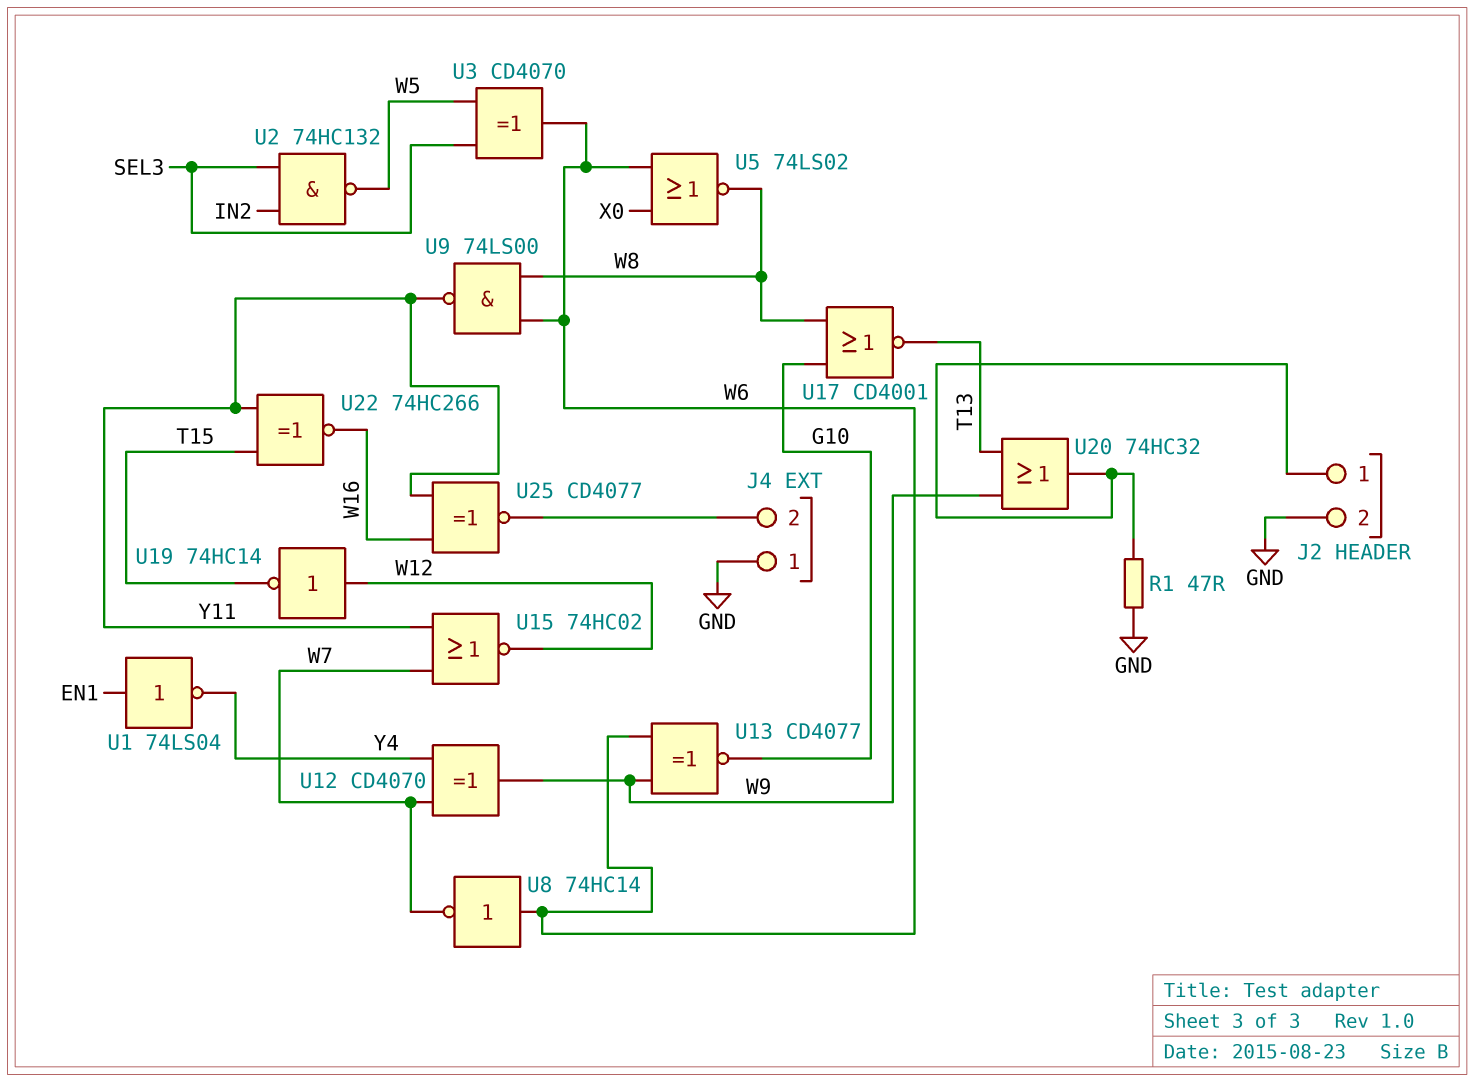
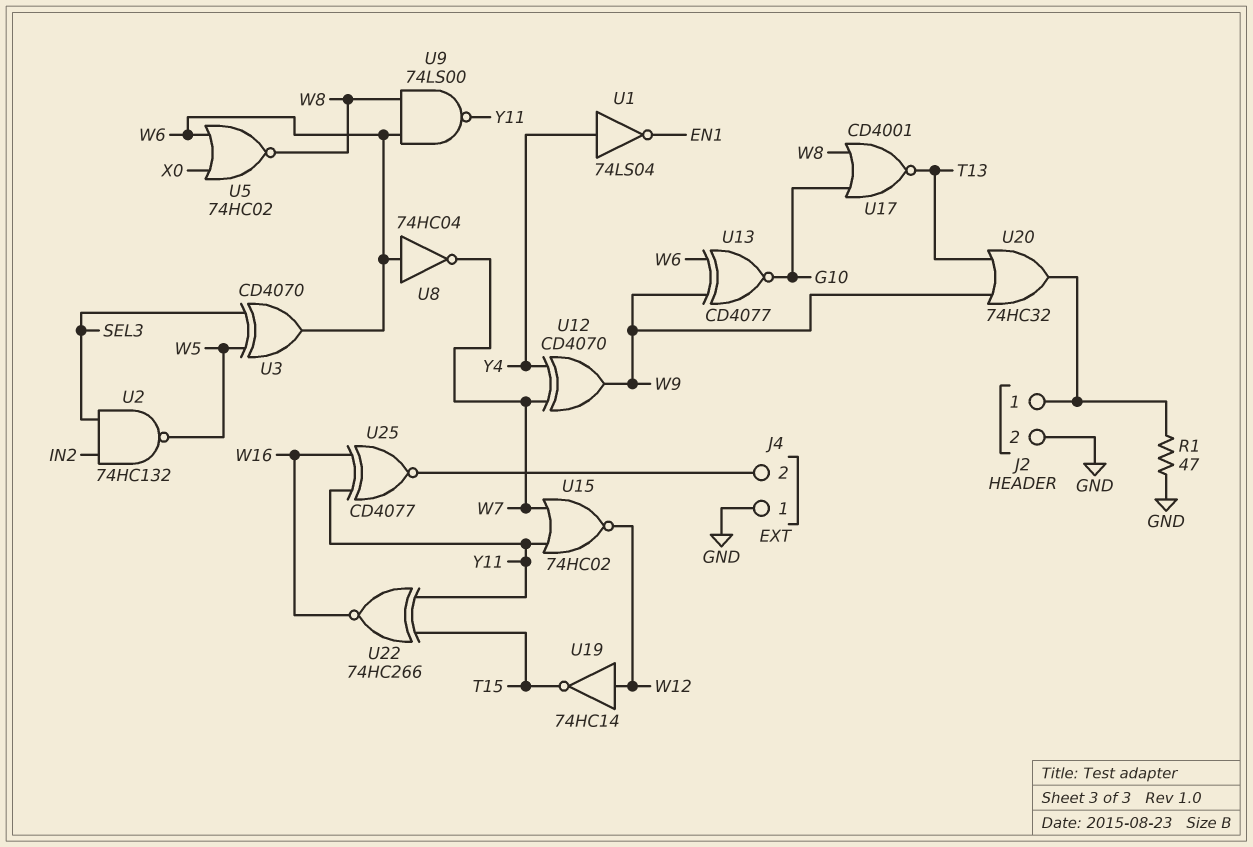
U1: NOT 74LS04 (in EN1, out Y4) -> NOT 74LS04 (in Y4, out EN1)
U5: NOR 74LS02 (in W6, in X0, out W8) -> NOR 74HC02 (in W6, in X0, out W8)
U8: NOT 74HC14 (in W6, out W7) -> NOT 74HC04 (in W6, out W7)

